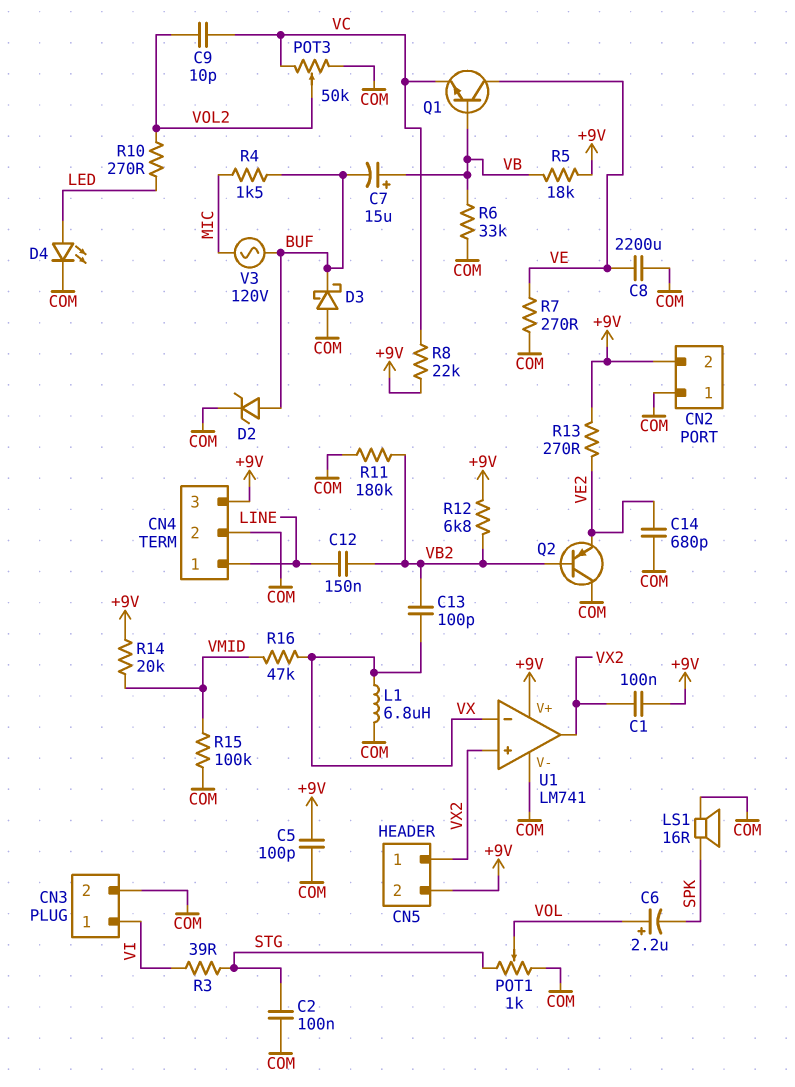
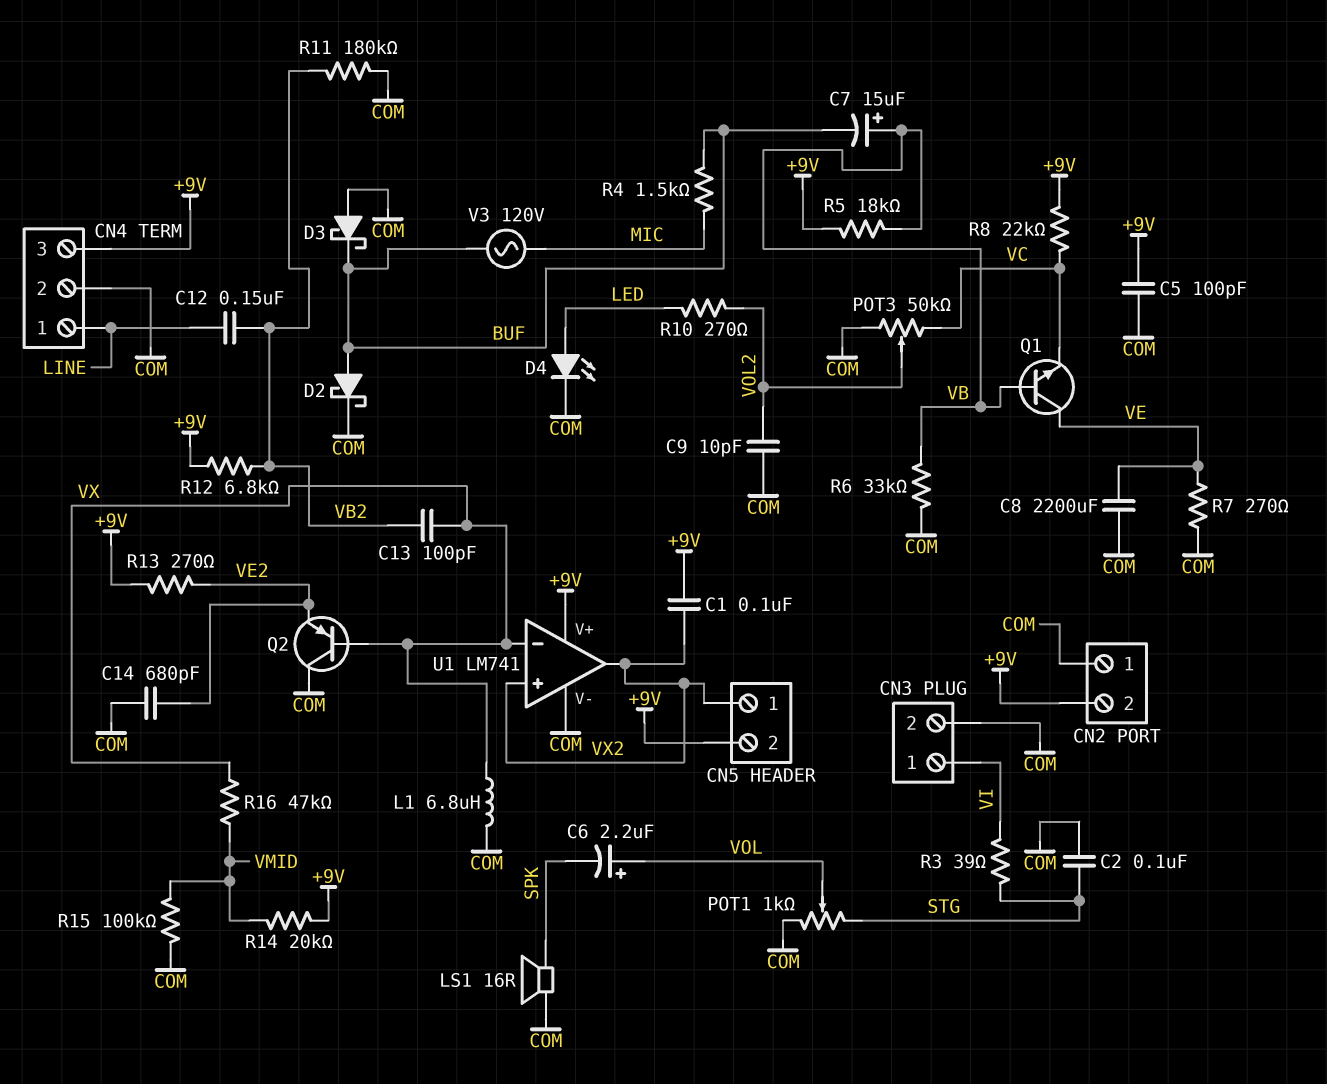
C9: 10pF (VC, VOL2) -> 10pF (COM, VOL2)
D2: zener (A BUF, K COM) -> schottky (A BUF, K COM)
Q2: PNP (B VB2, C COM, E VE2) -> PNP (B VX, C COM, E VE2)

